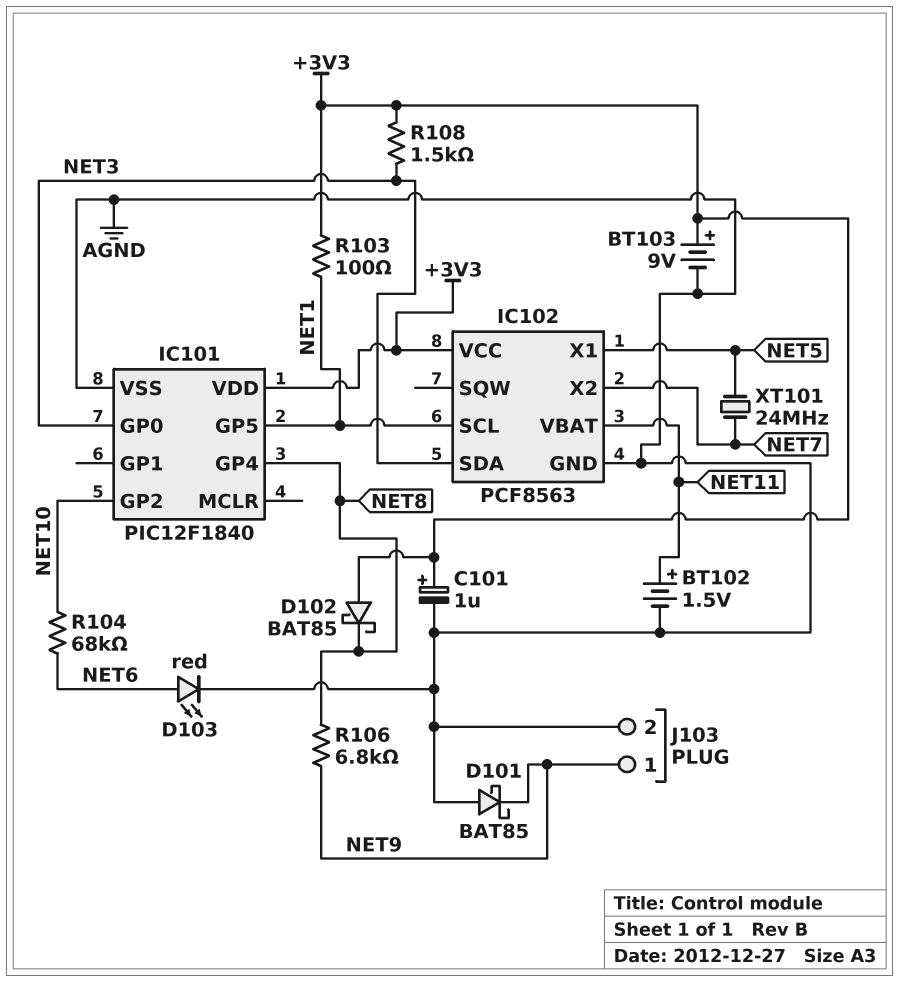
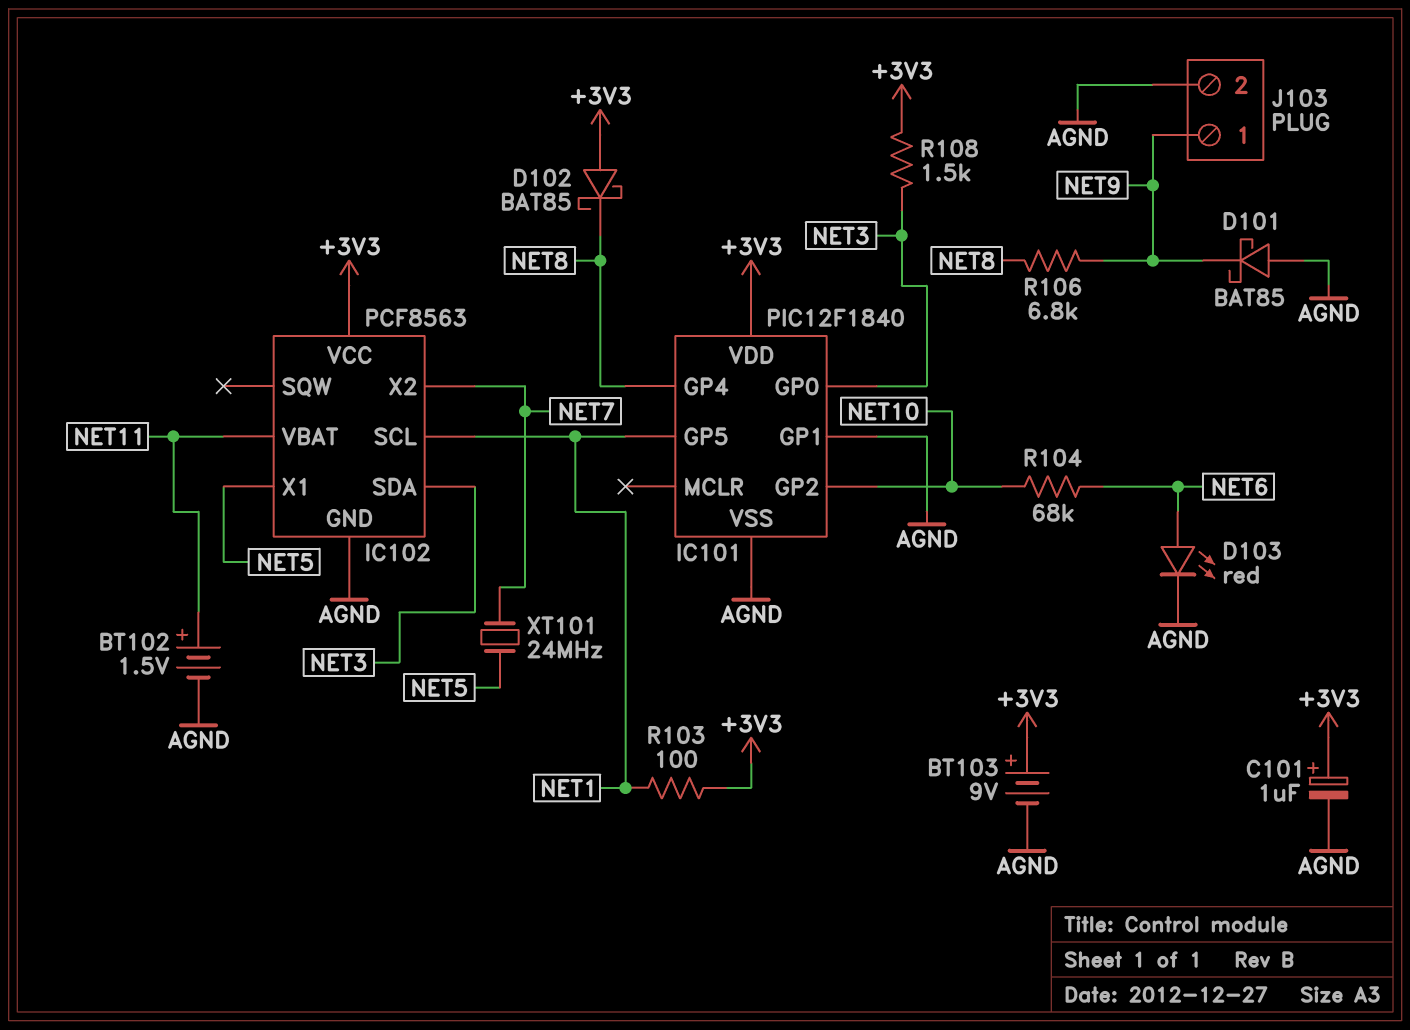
IC101 pin GP1: none -> AGND

